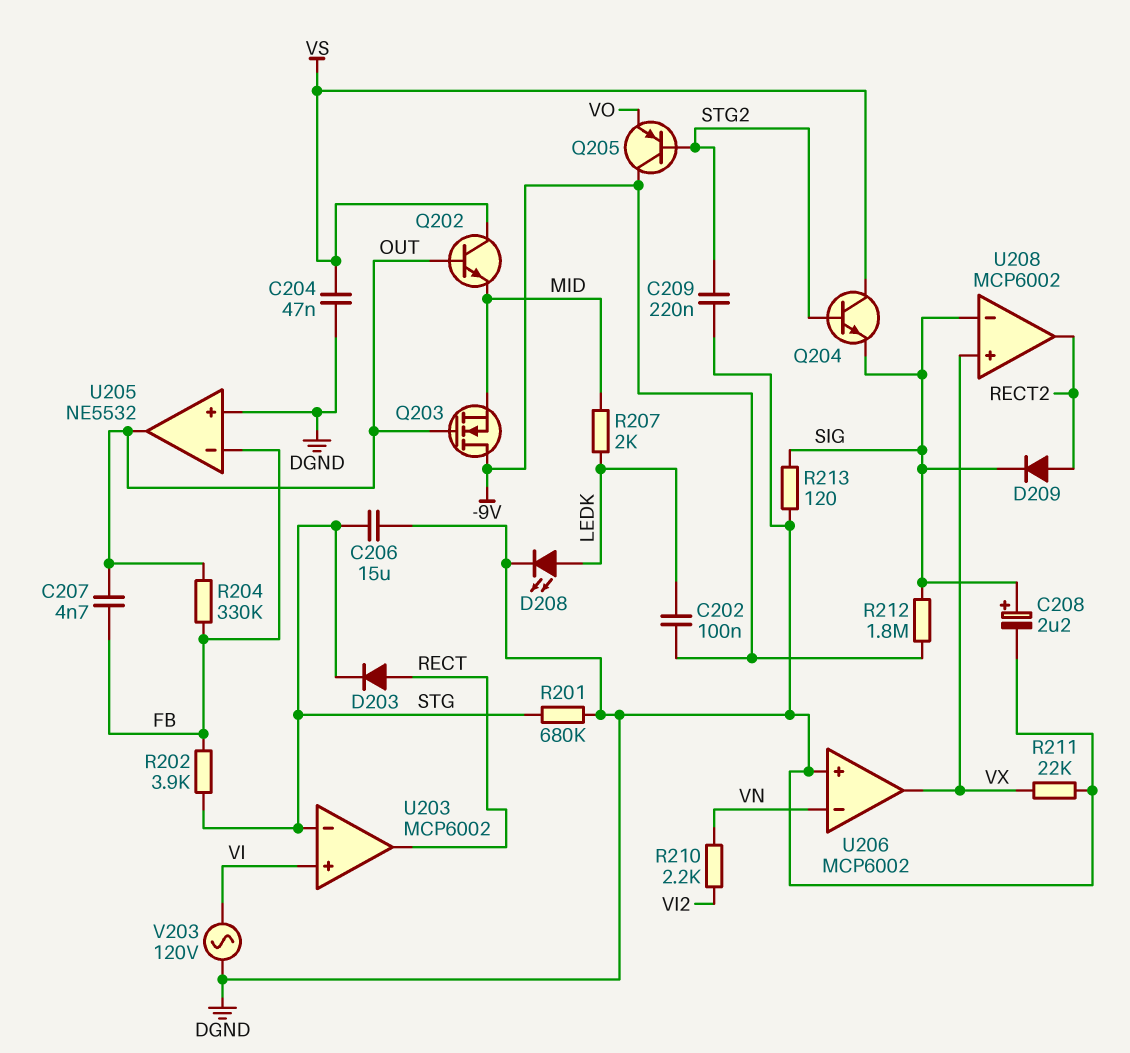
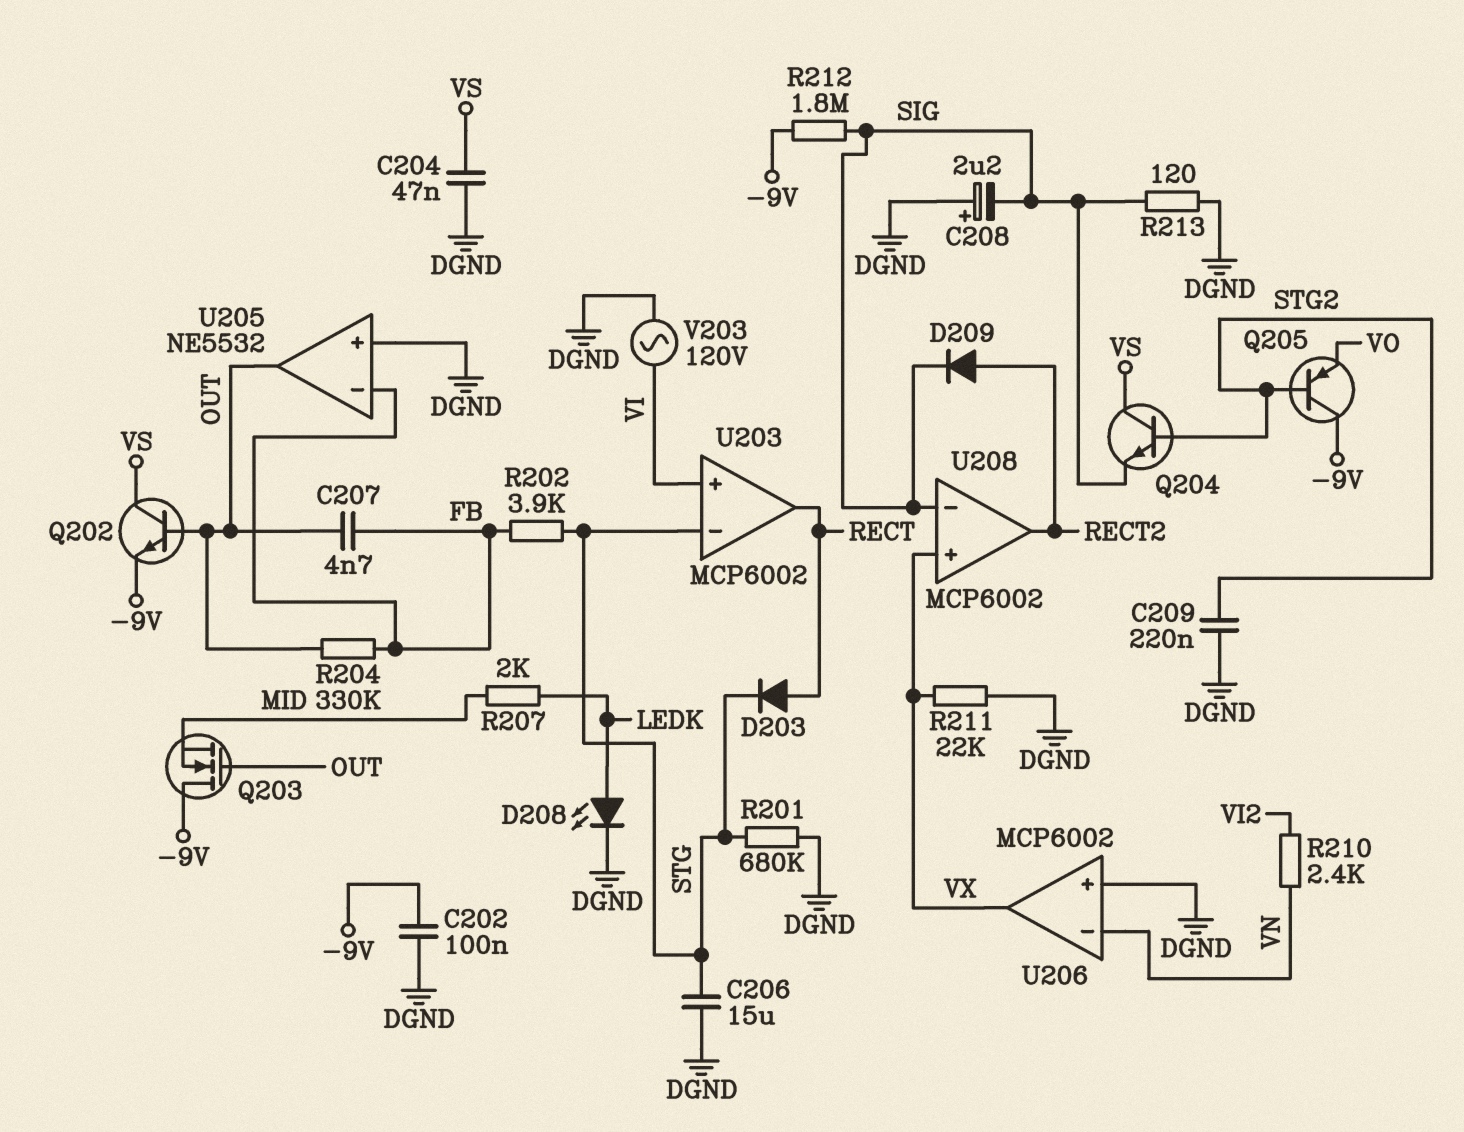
C202: 100nF (-9V, LEDK) -> 100nF (-9V, DGND)
C208: 2.2uF (plus SIG, minus DGND) -> 2.2uF (plus DGND, minus SIG)
Q202: NPN (B OUT, C VS, E MID) -> NPN (B OUT, C VS, E -9V)
R210: 2.2k (VI2, VN) -> 2.4k (VI2, VN)

